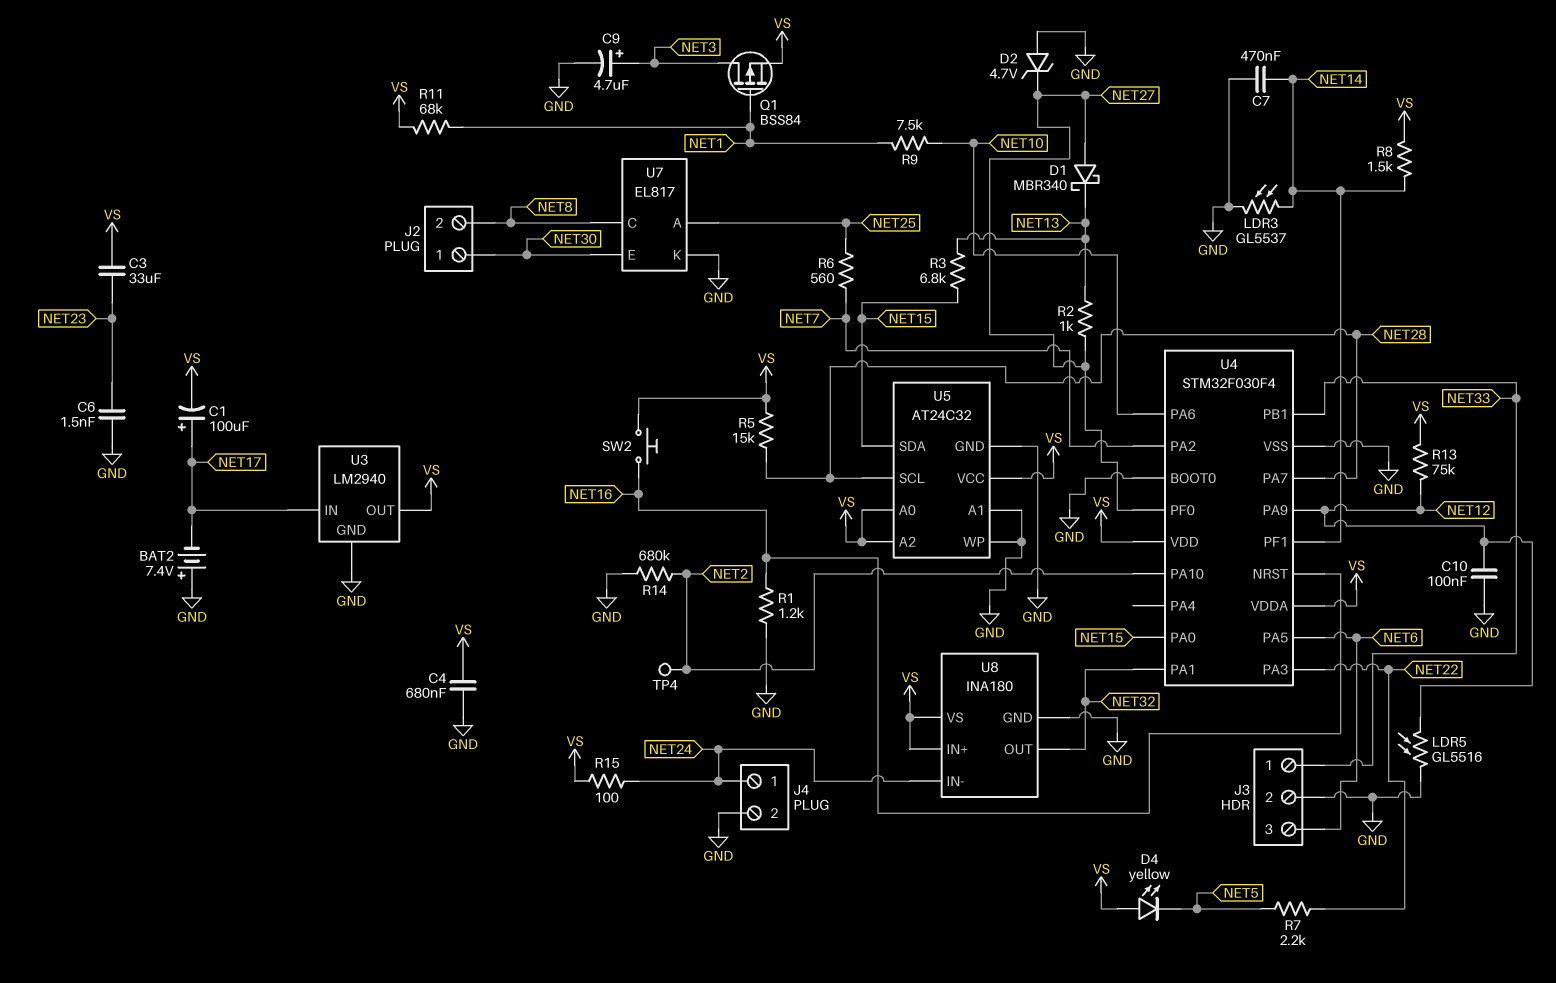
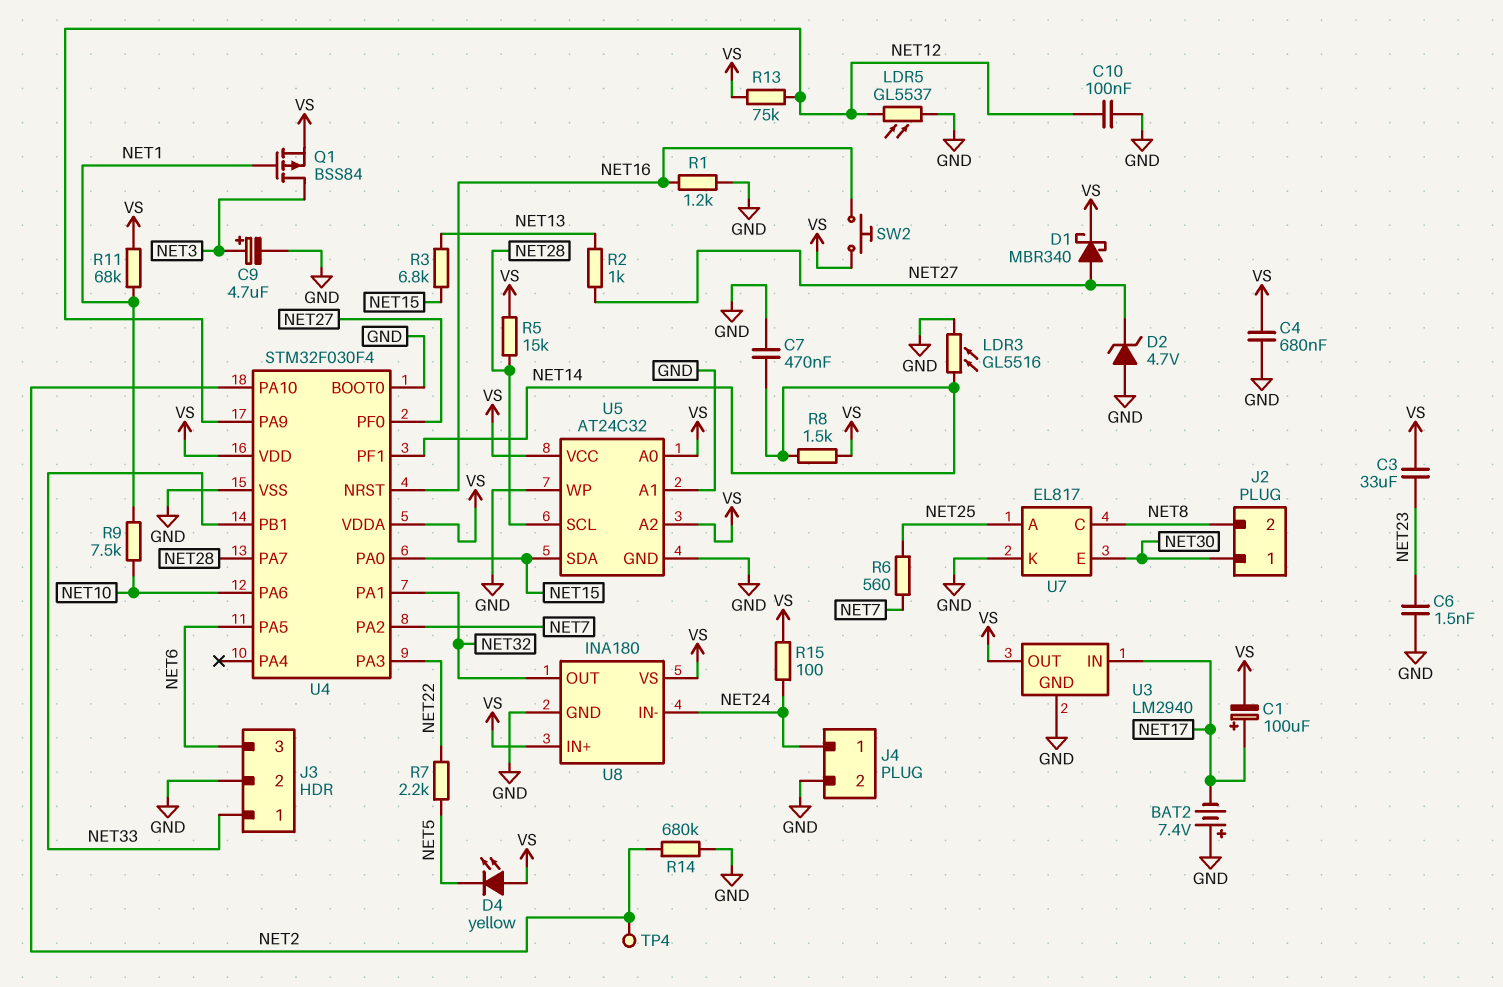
D1: schottky MBR340 (A NET27, K NET13) -> schottky MBR340 (A NET27, K VS)
LDR3: GL5537 (GND, NET14) -> GL5516 (GND, NET14)
LDR5: GL5516 (GND, NET12) -> GL5537 (GND, NET12)

